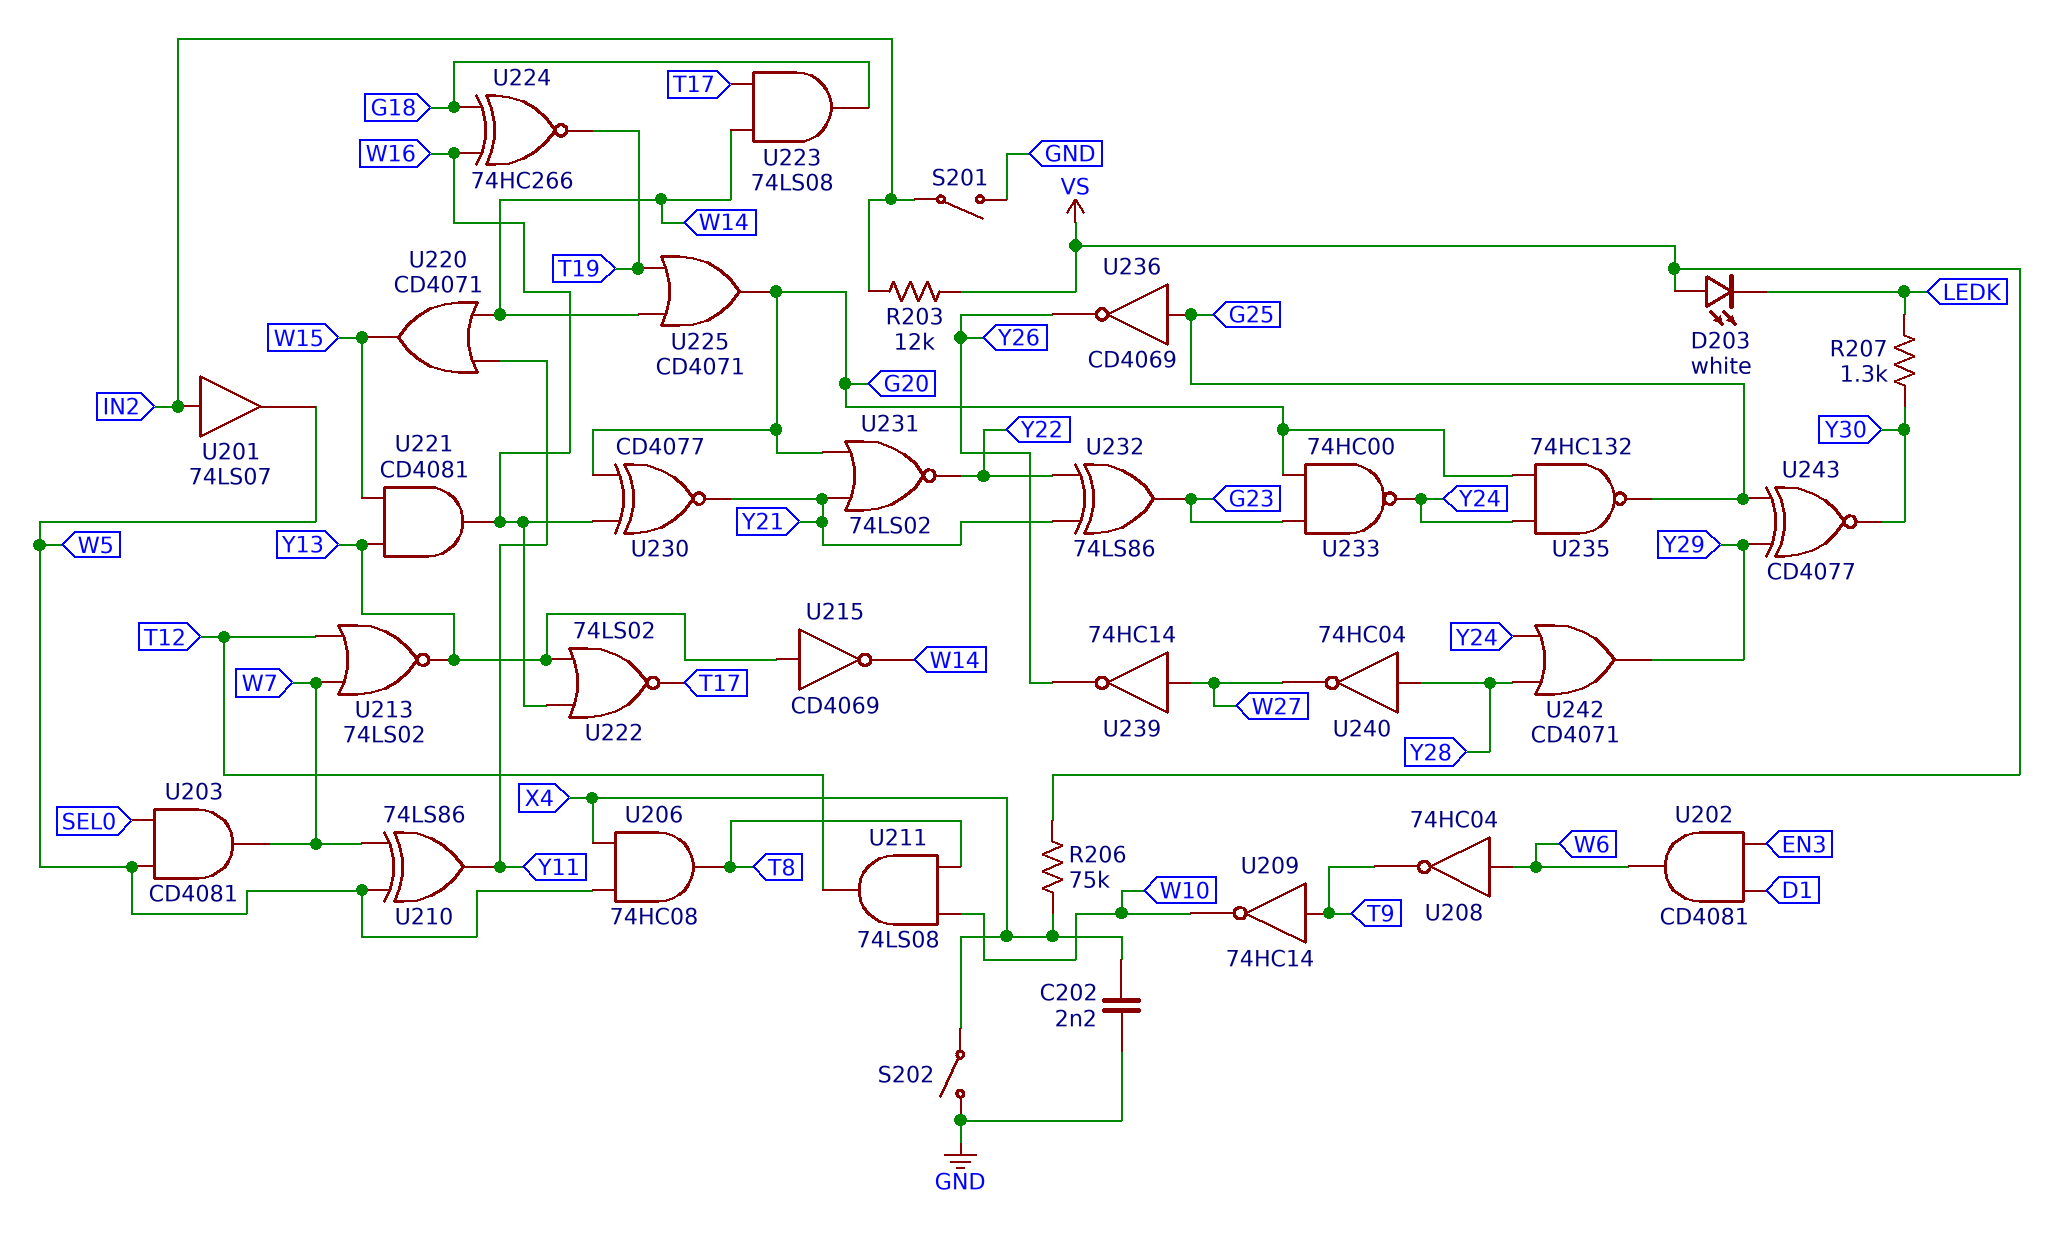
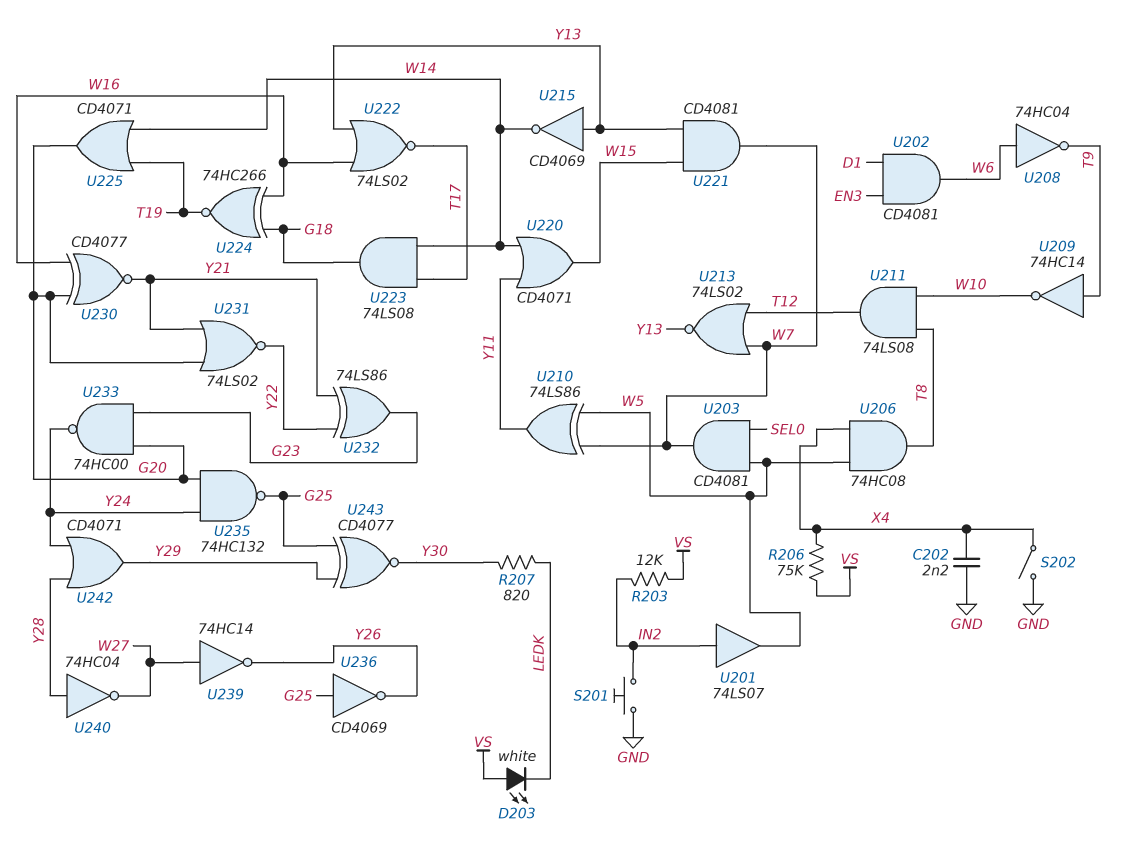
R207: 1.3k (LEDK, Y30) -> 820 (LEDK, Y30)
S201: switch (GND, IN2) -> button (GND, IN2)
U221: AND CD4081 (in W15, in Y13, out W16) -> AND CD4081 (in W15, in Y13, out W7)

